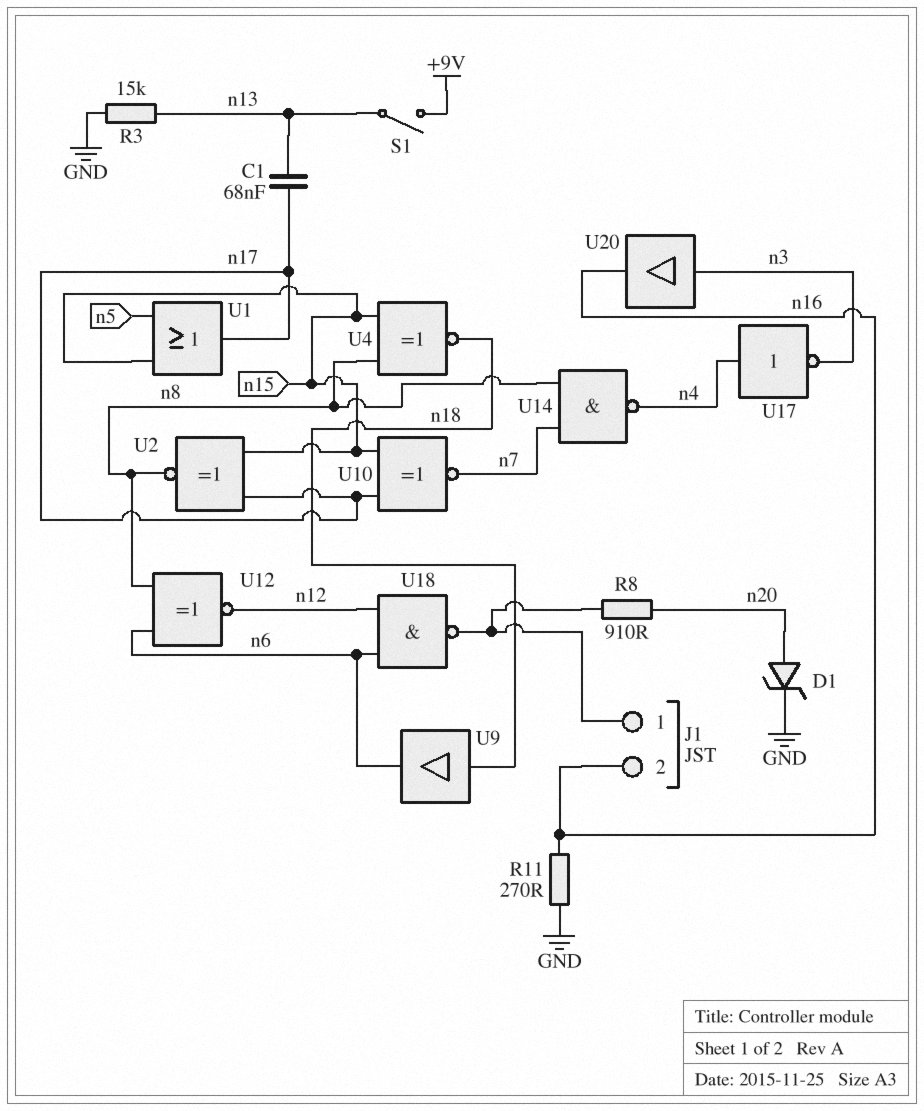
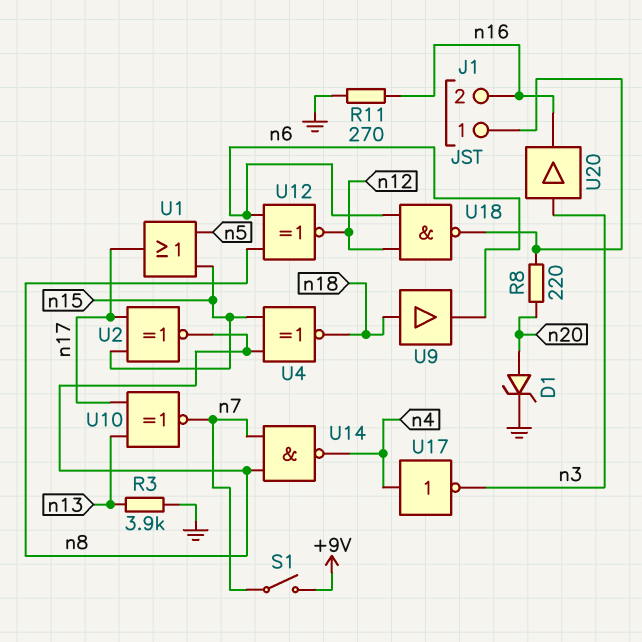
C1: 68nF (n13, n17) -> none
R3: 15k (GND, n13) -> 3.9k (GND, n13)
R8: 910 (J1/1, n20) -> 220 (J1/1, n20)
S1: switch (+9V, n13) -> switch (+9V, n7)
U10: XNOR (in n15, in n17, out n7) -> XNOR (in n13, in n17, out n7)

